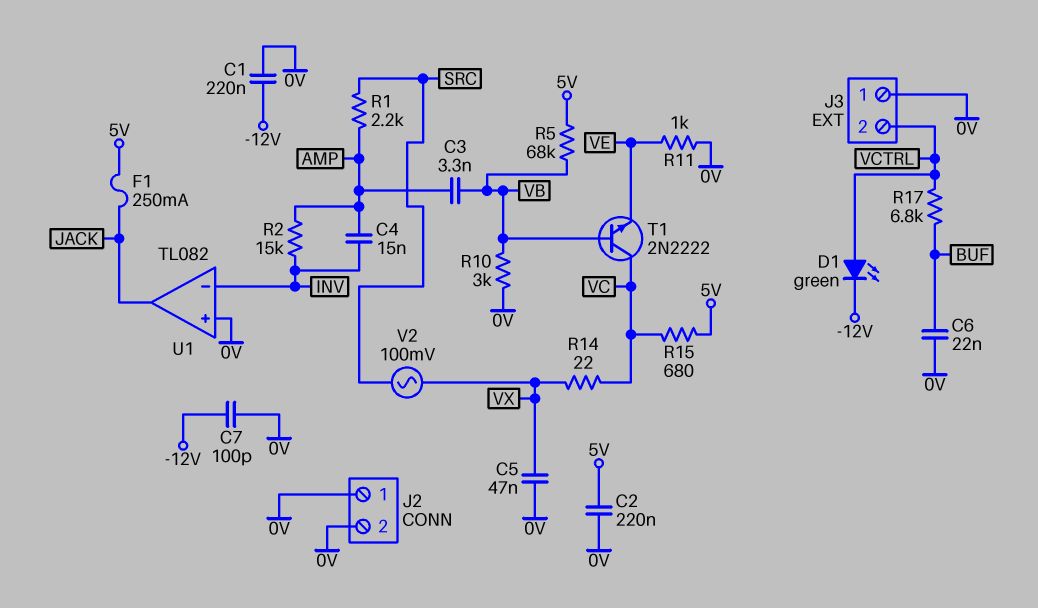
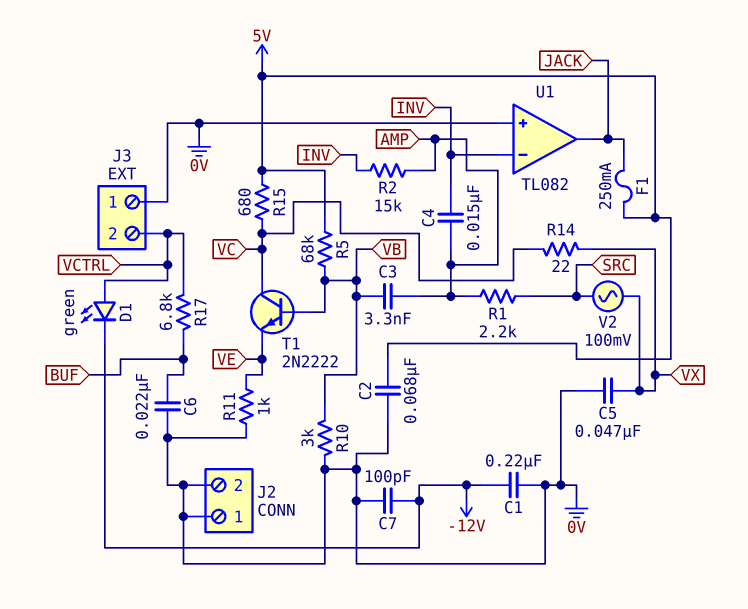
C2: 220nF (0V, 5V) -> 68nF (0V, 5V)

